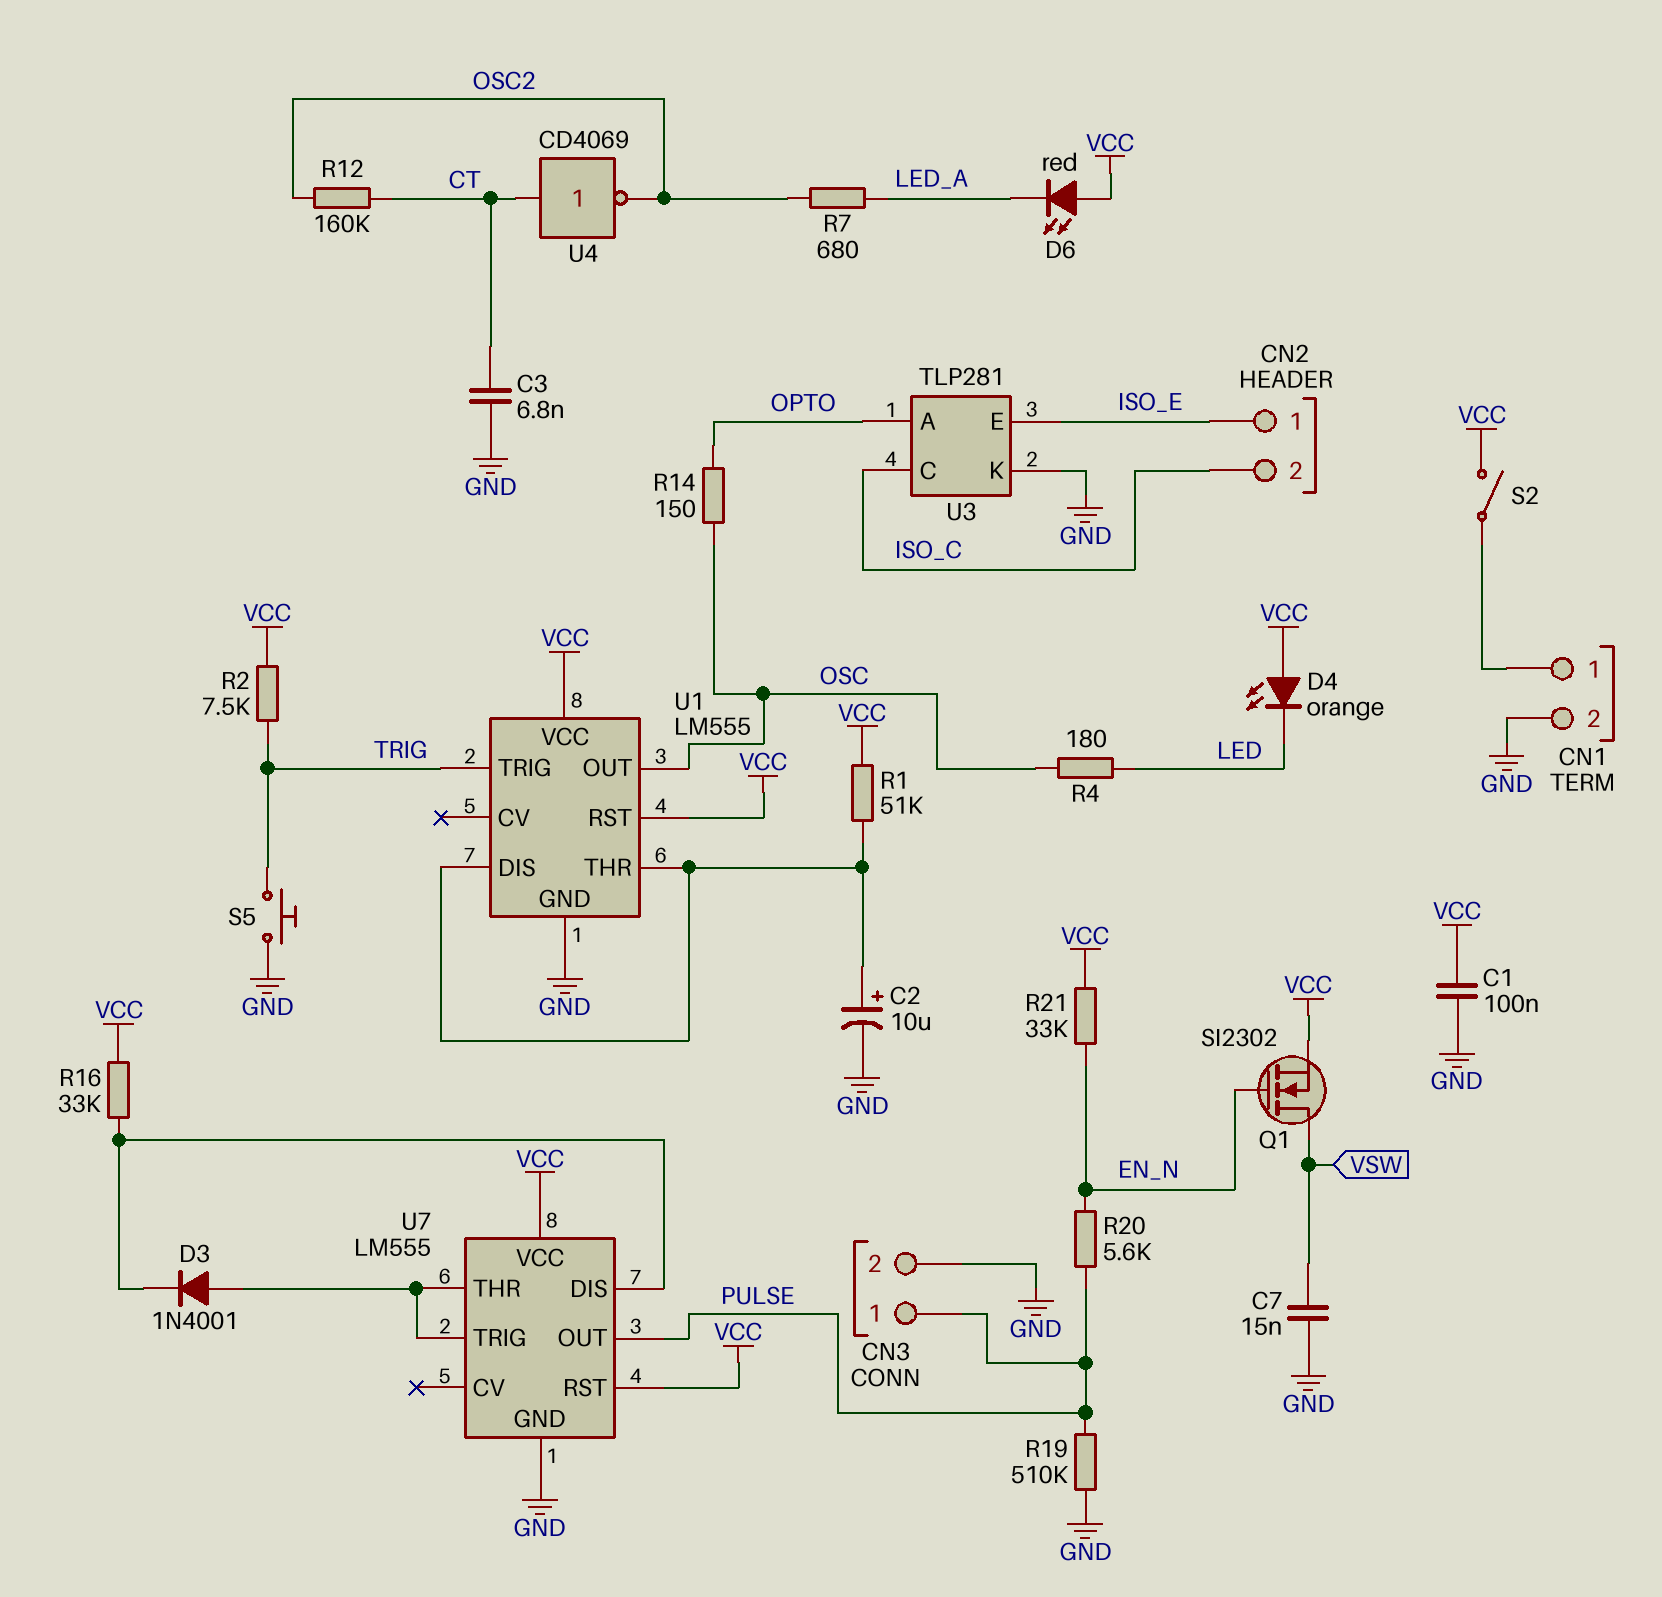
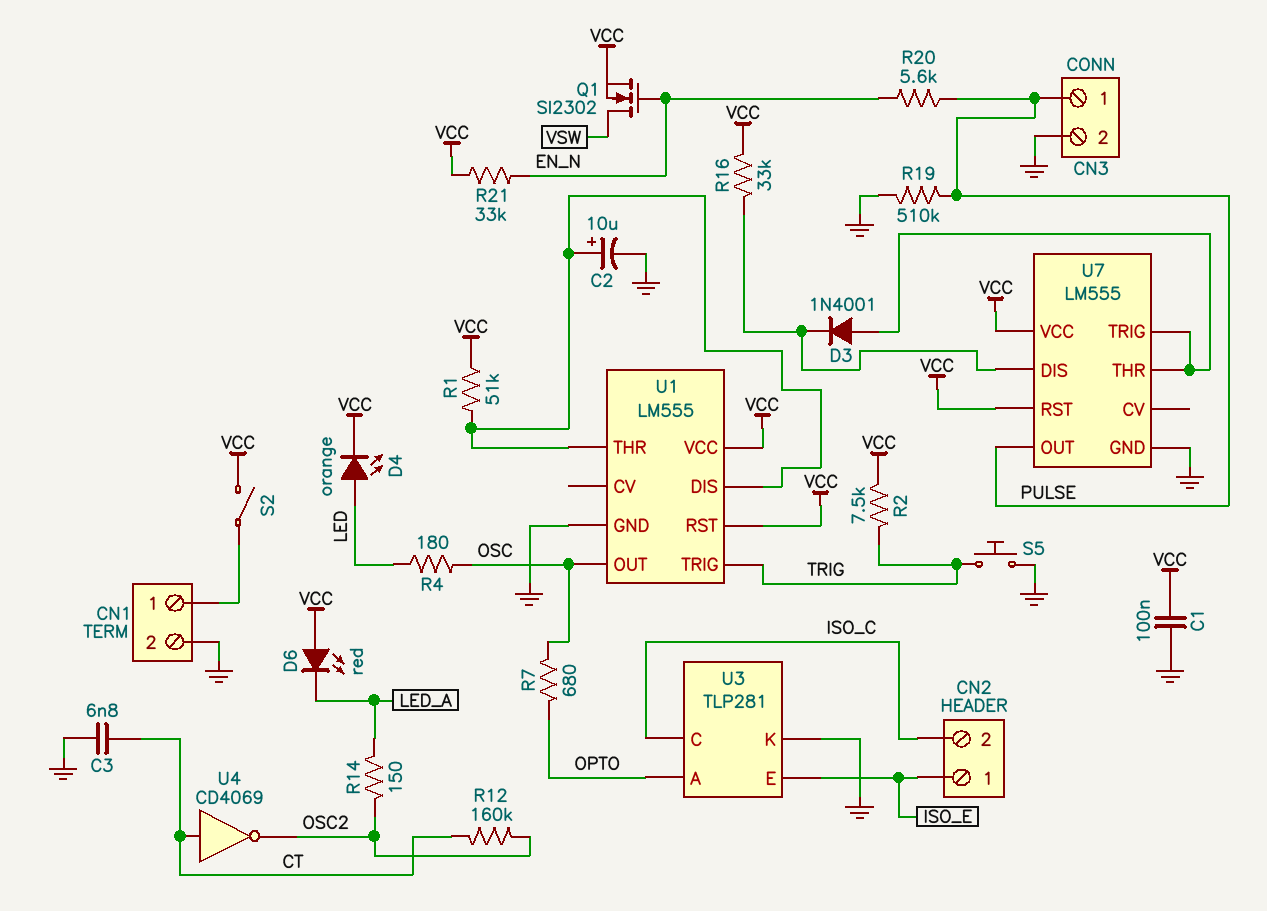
C7: 15nF (GND, VSW) -> none
D4: LED orange (A VCC, K LED) -> LED orange (A LED, K VCC)
R7: 680 (LED_A, OSC2) -> 680 (OPTO, OSC)
R14: 150 (OPTO, OSC) -> 150 (LED_A, OSC2)

